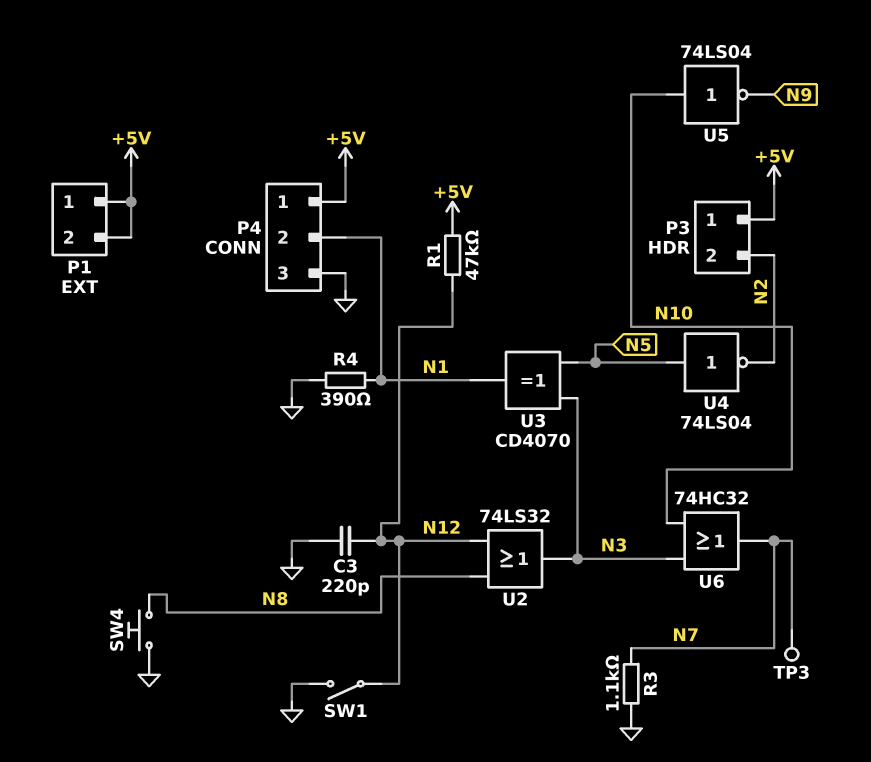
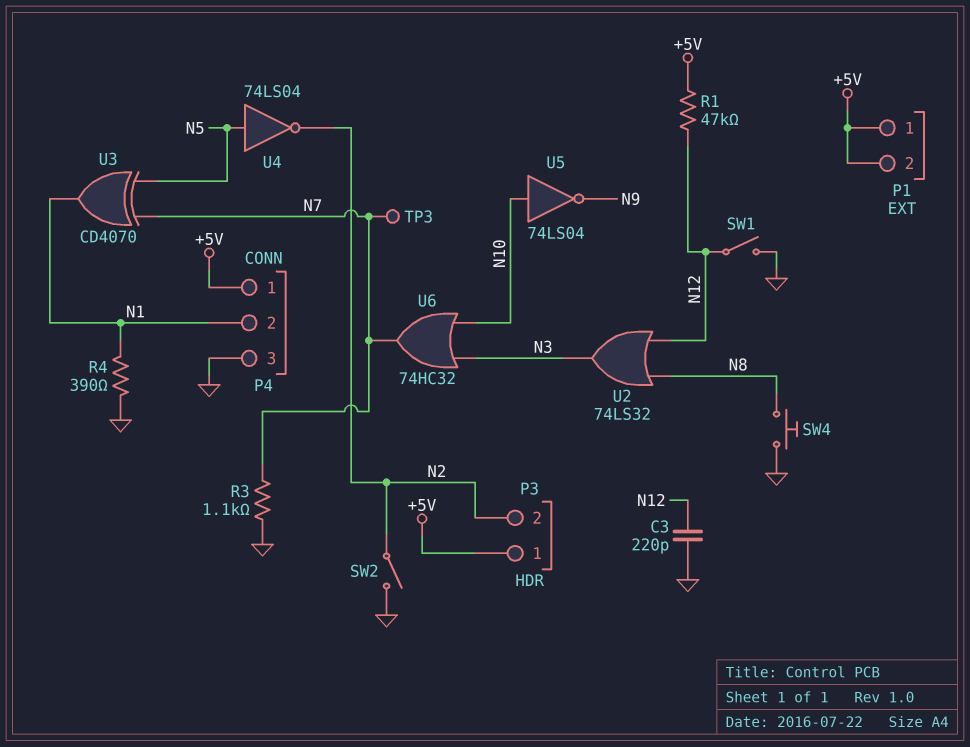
SW2: none -> switch (GND, N2)
U3: XOR CD4070 (in N3, in N5, out N1) -> XOR CD4070 (in N5, in N7, out N1)

